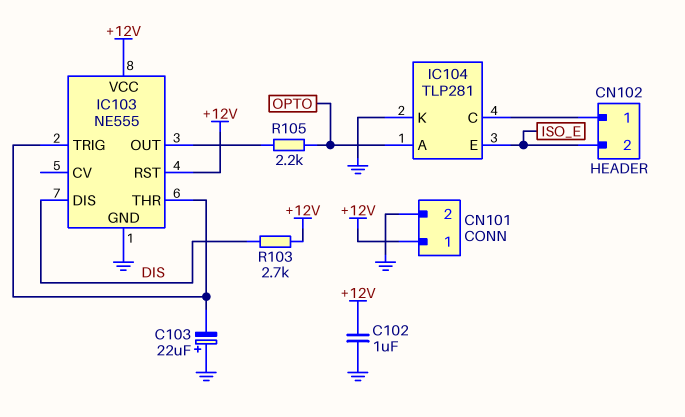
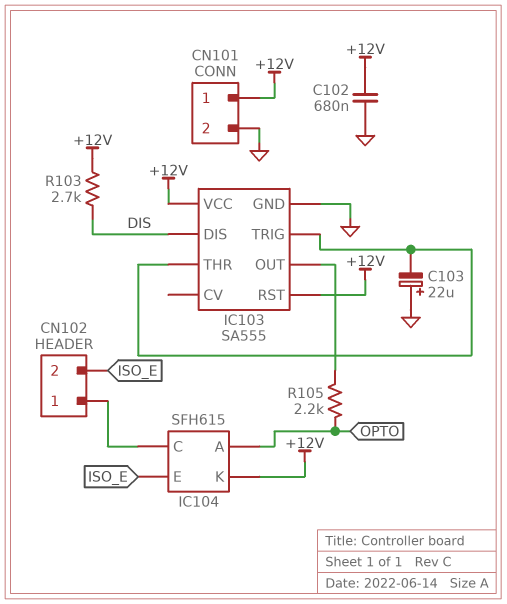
C102: 1uF (+12V, GND) -> 680nF (+12V, GND)
IC103: NE555 -> SA555
IC104: TLP281 -> SFH615
IC104 pin K: GND -> +12V

